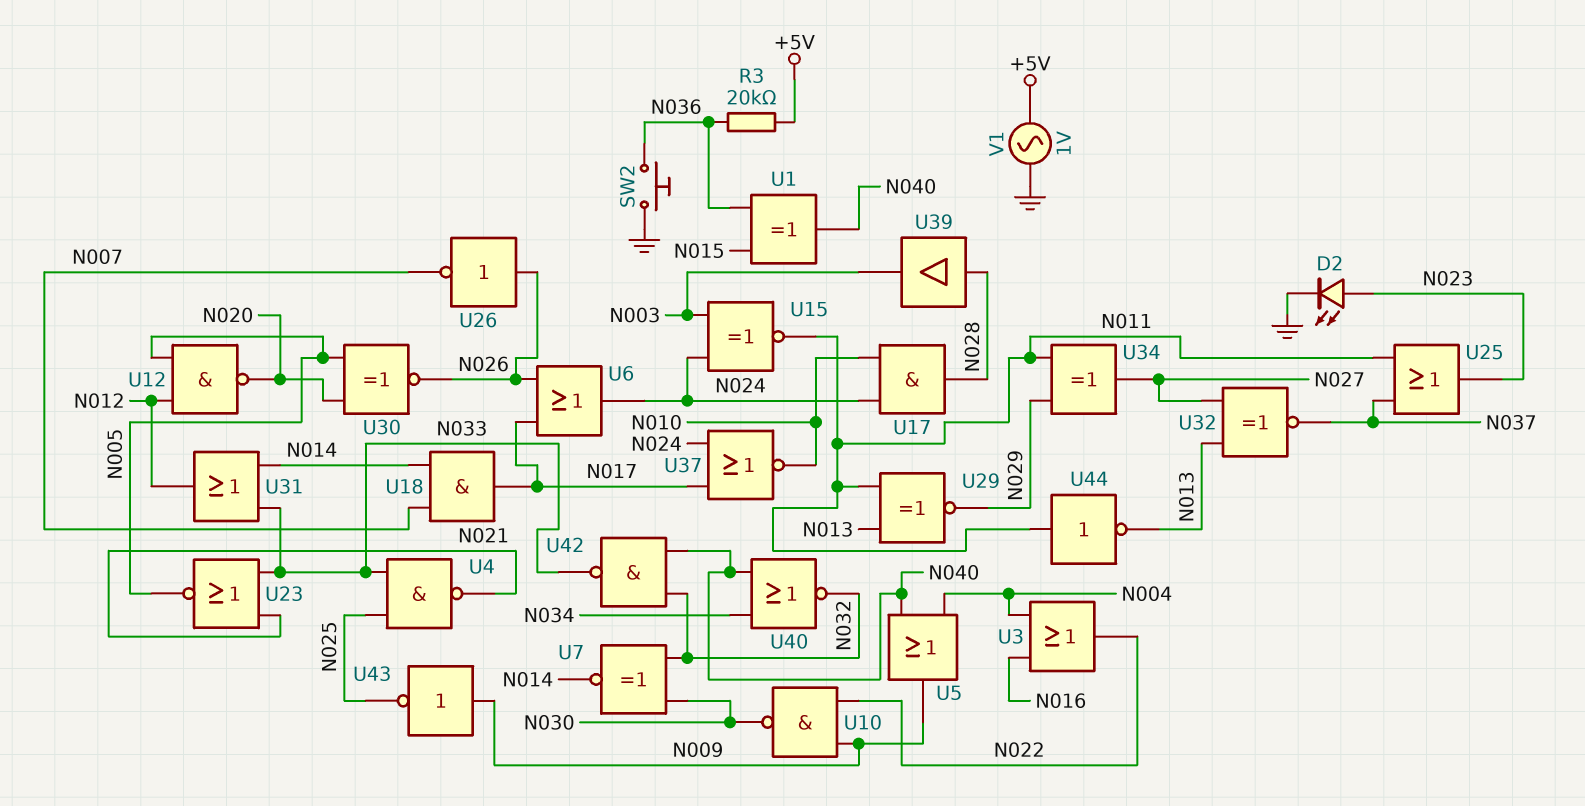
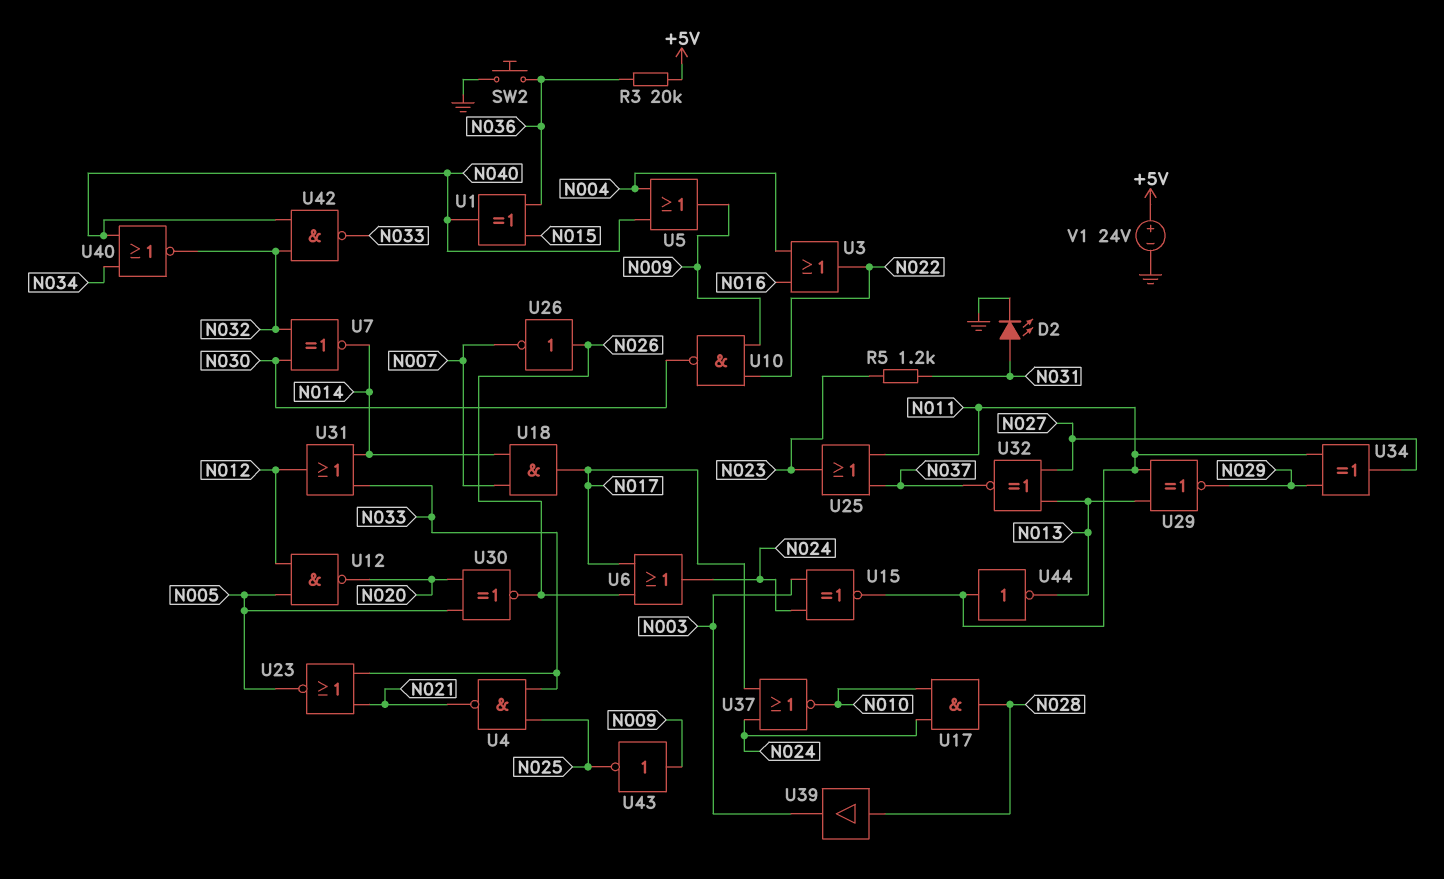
D2: LED (A N023, K GND) -> LED (A N031, K GND)
R5: none -> 1.2k (N023, N031)
V1: AC 1V (+5V, GND) -> 24V (plus +5V, minus GND)

